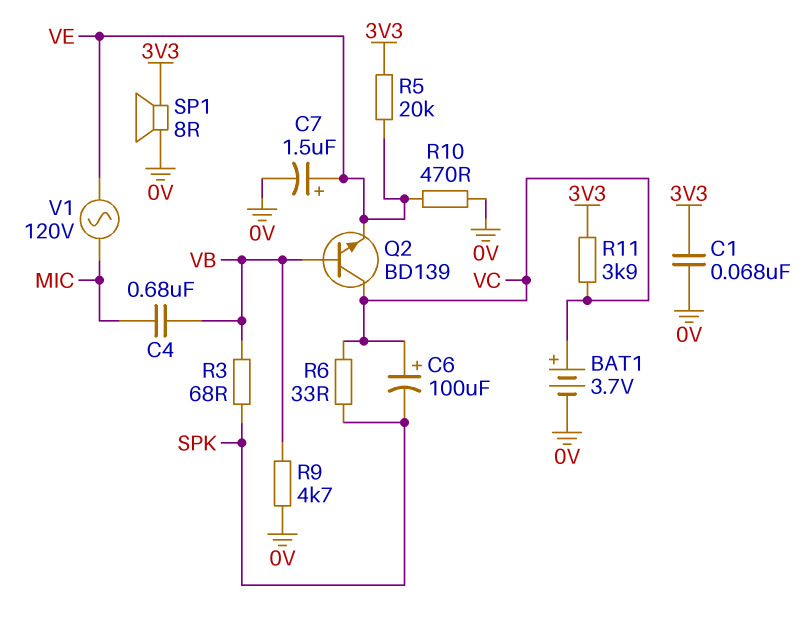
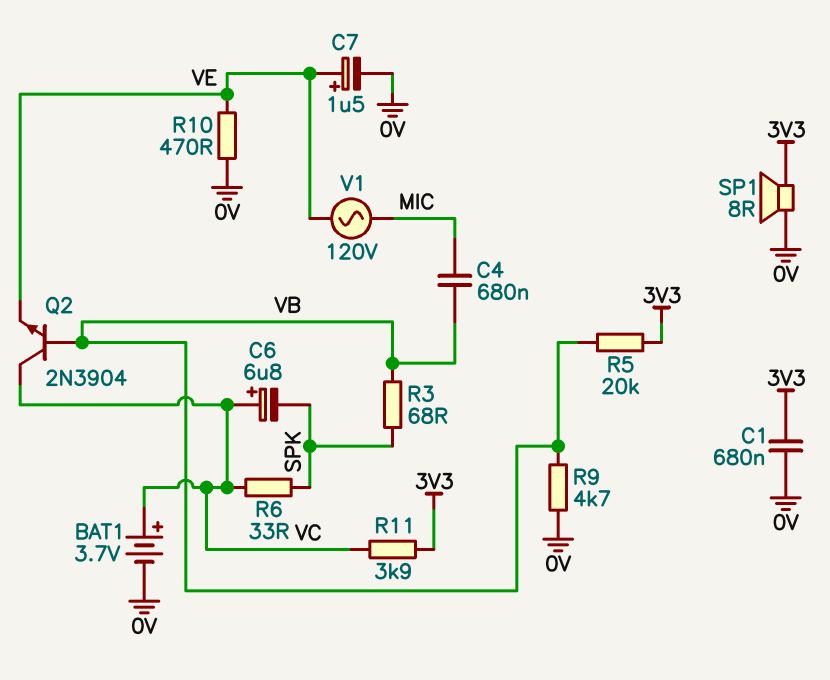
C1: 68nF (0V, 3V3) -> 680nF (0V, 3V3)
C6: 100uF (plus VC, minus SPK) -> 6.8uF (plus VC, minus SPK)
Q2: NPN BD139 (B VB, C VC, E VE) -> NPN 2N3904 (B VB, C VC, E VE)
R5: 20k (3V3, VE) -> 20k (3V3, VB)

